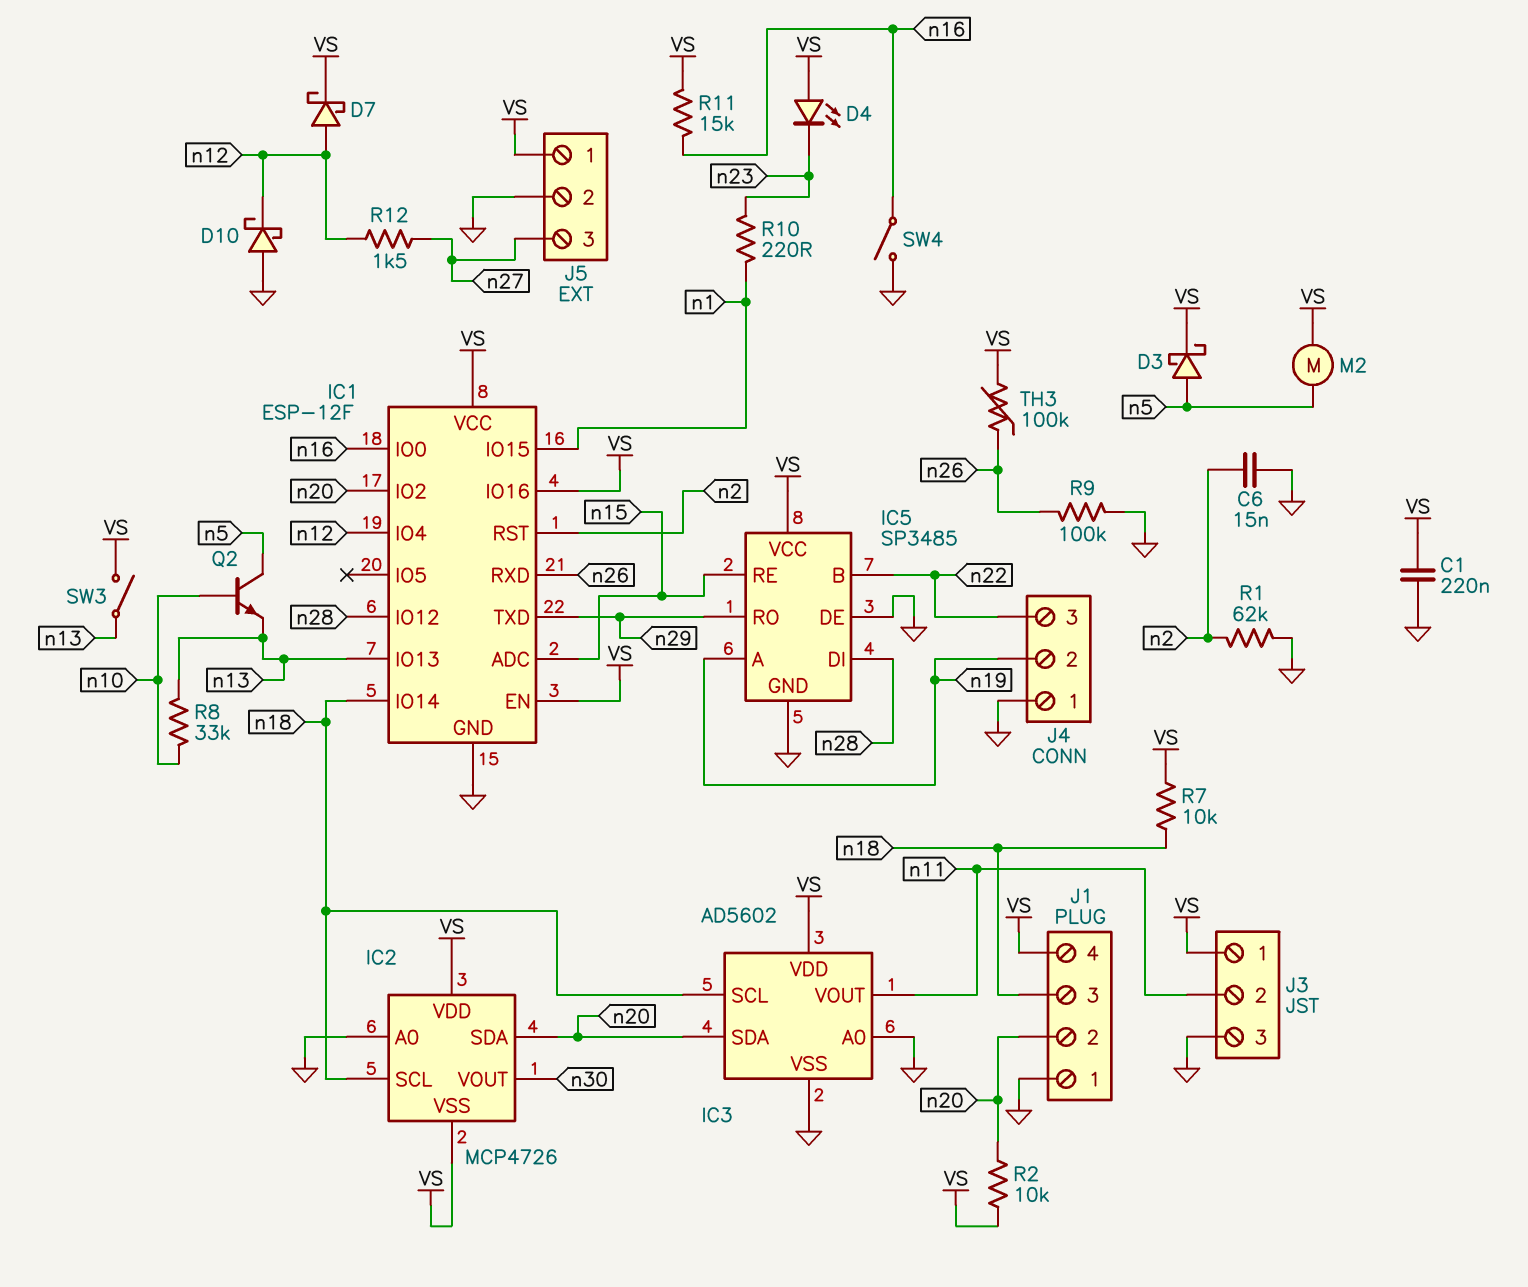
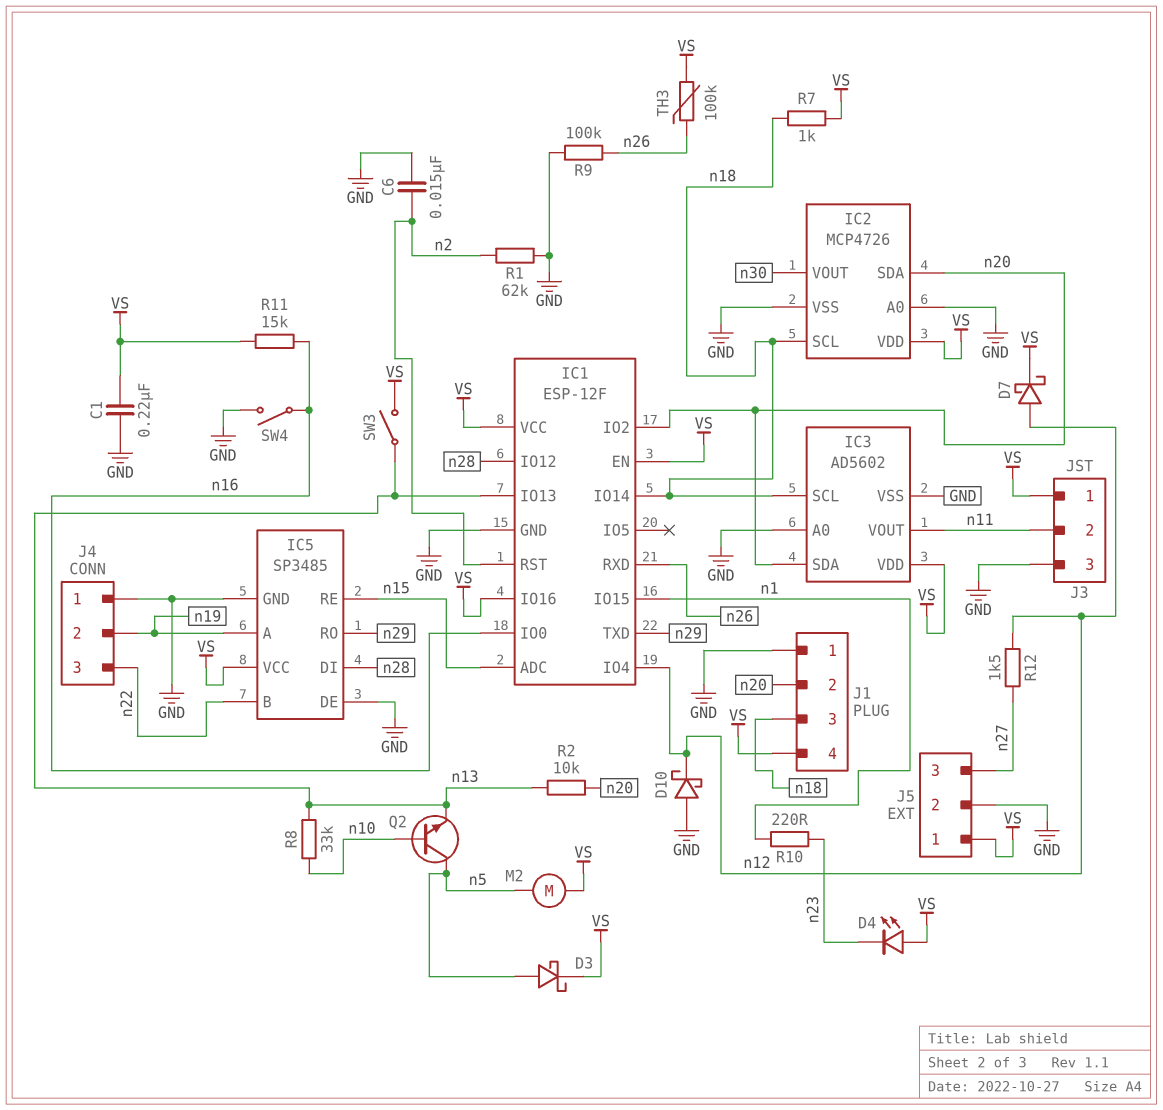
IC2 pin VSS: VS -> GND
R2: 10k (VS, n20) -> 10k (n13, n20)
R7: 10k (VS, n18) -> 1k (VS, n18)

